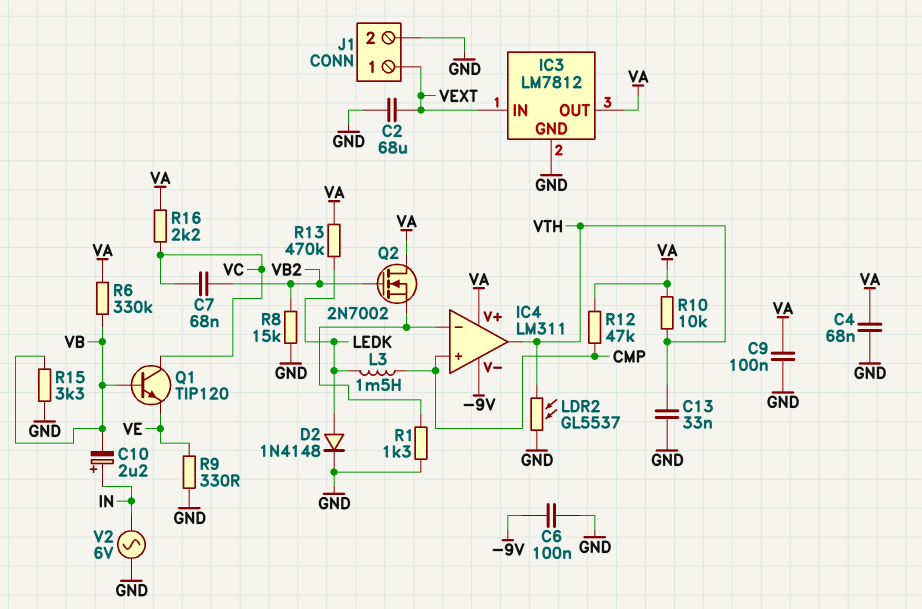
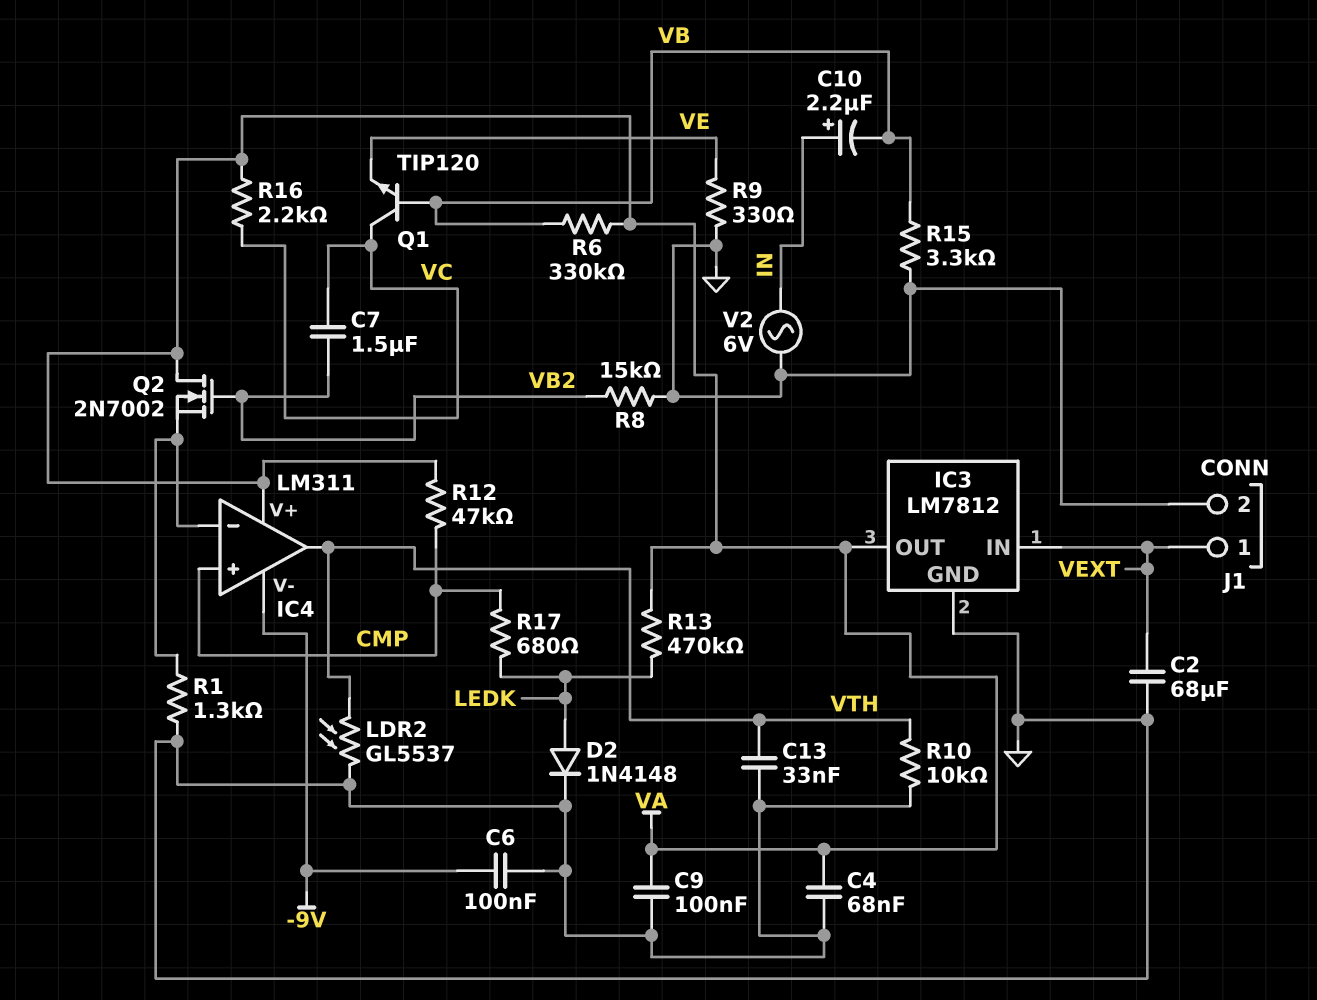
C7: 68nF (VB2, VC) -> 1.5uF (VB2, VC)
L3: 1.5mH (CMP, LEDK) -> none
R10: 10k (VA, VTH) -> 10k (GND, VTH)
R17: none -> 680 (CMP, LEDK)

